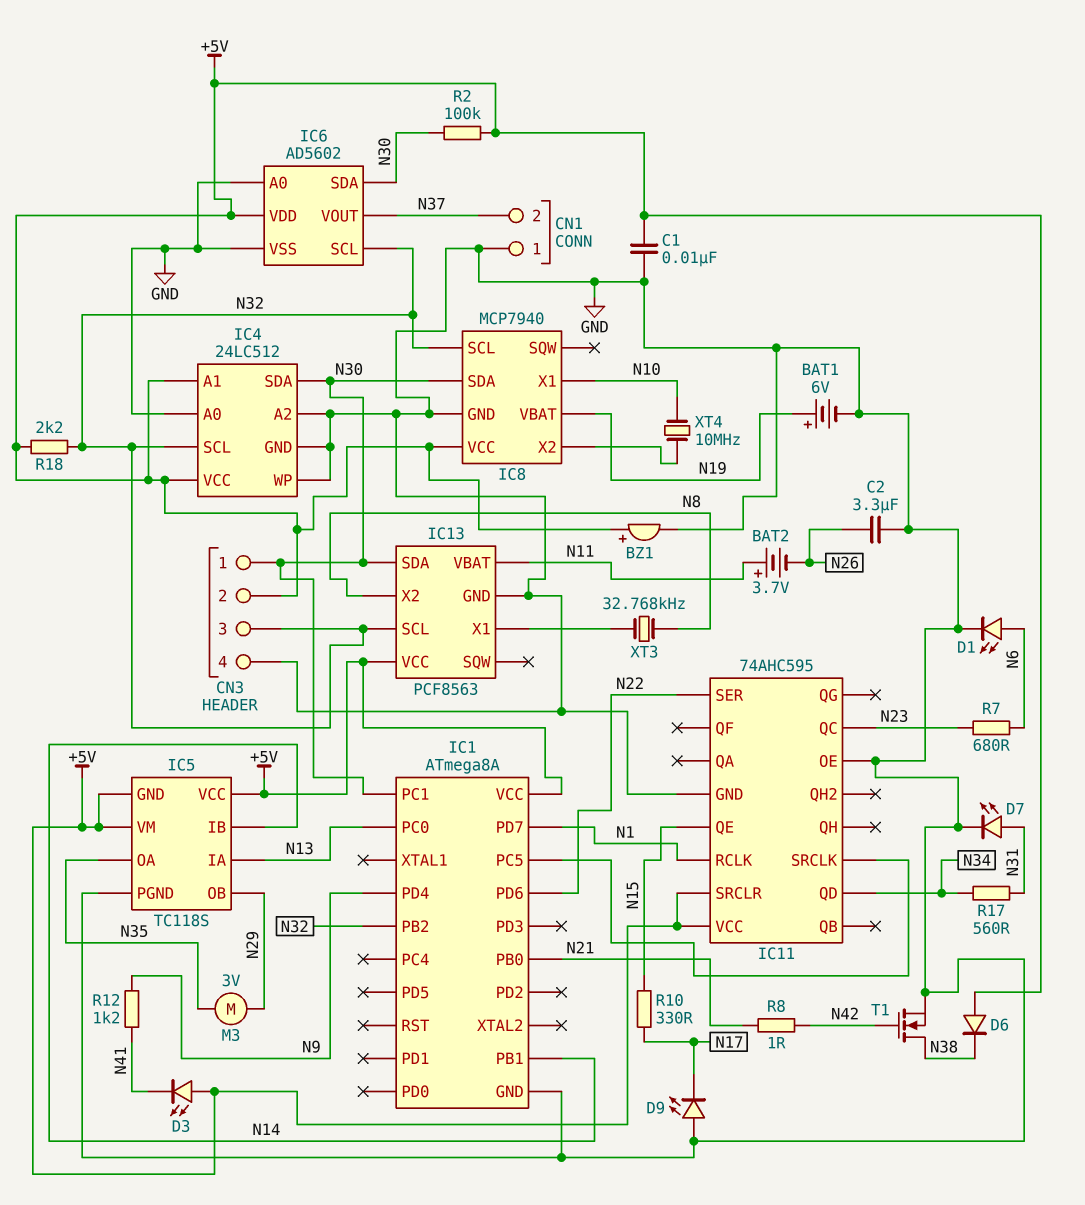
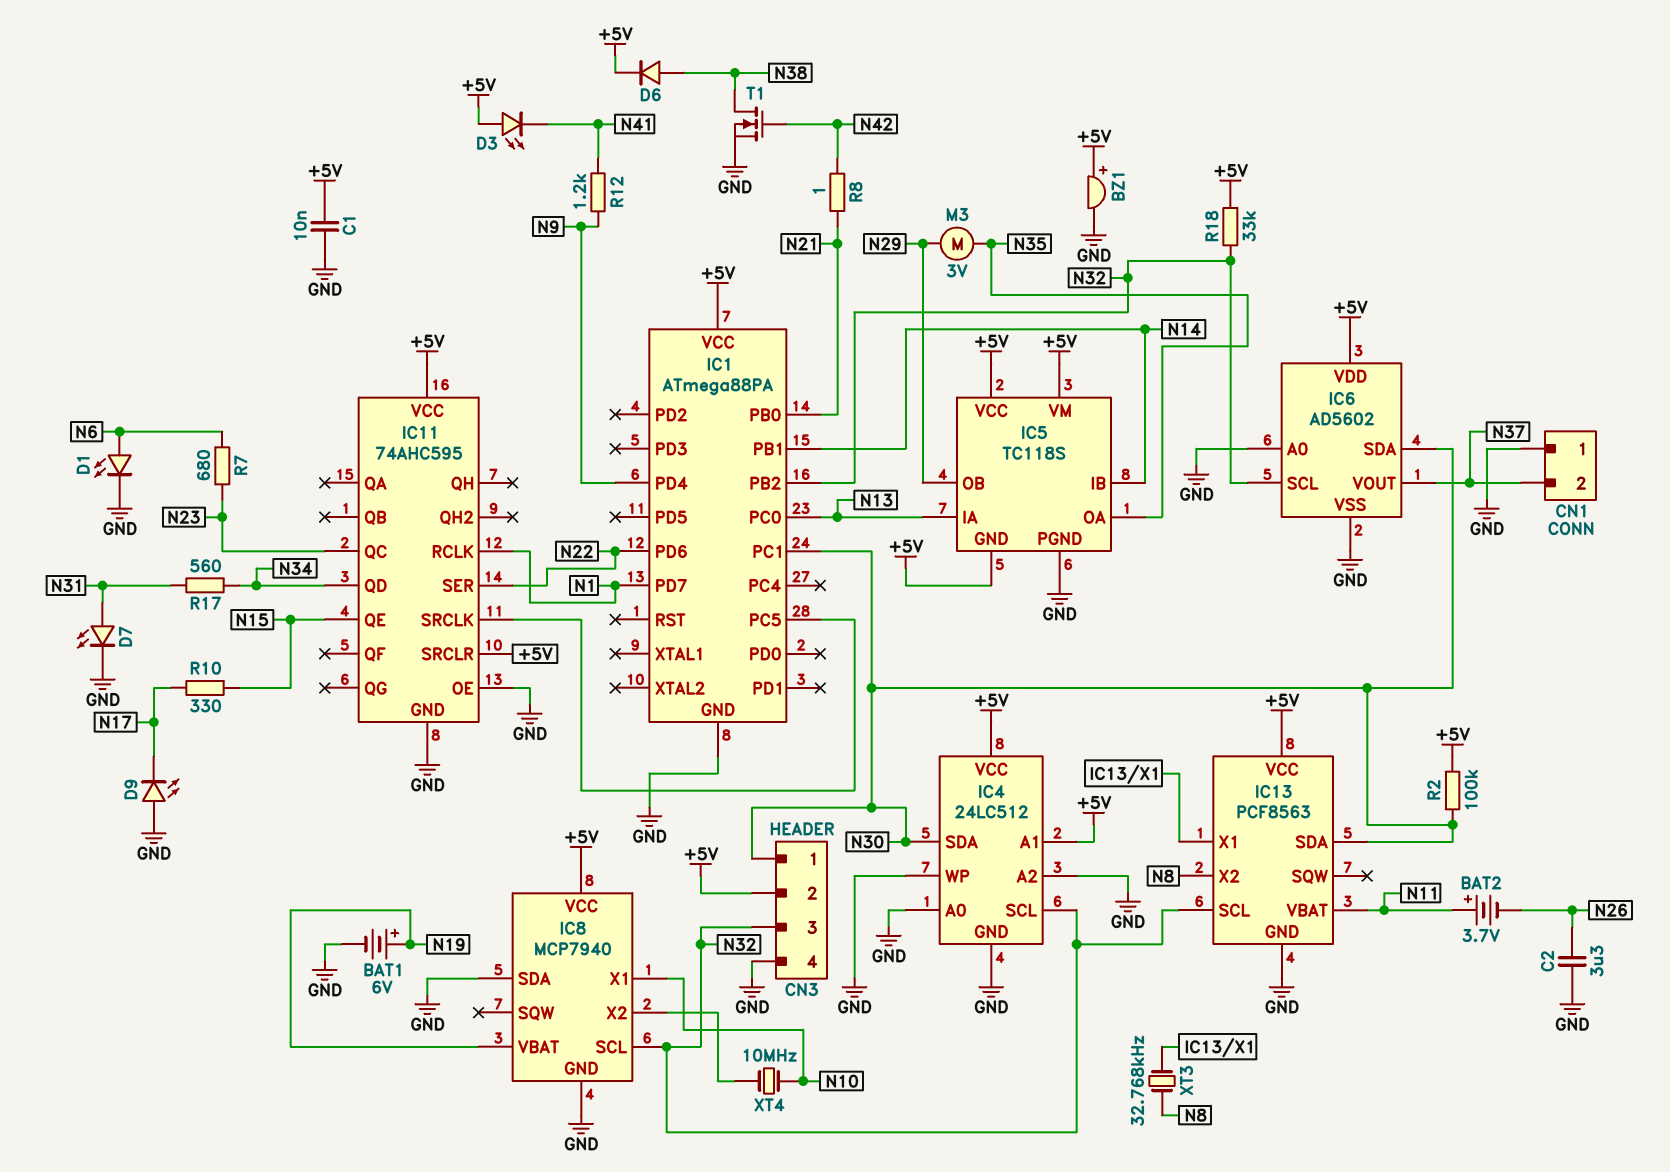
D6: diode (A +5V, K N38) -> diode (A N38, K +5V)
IC1: ATmega8A -> ATmega88PA
IC8 pin SDA: N30 -> GND
R18: 2.2k (+5V, N32) -> 33k (+5V, N32)

